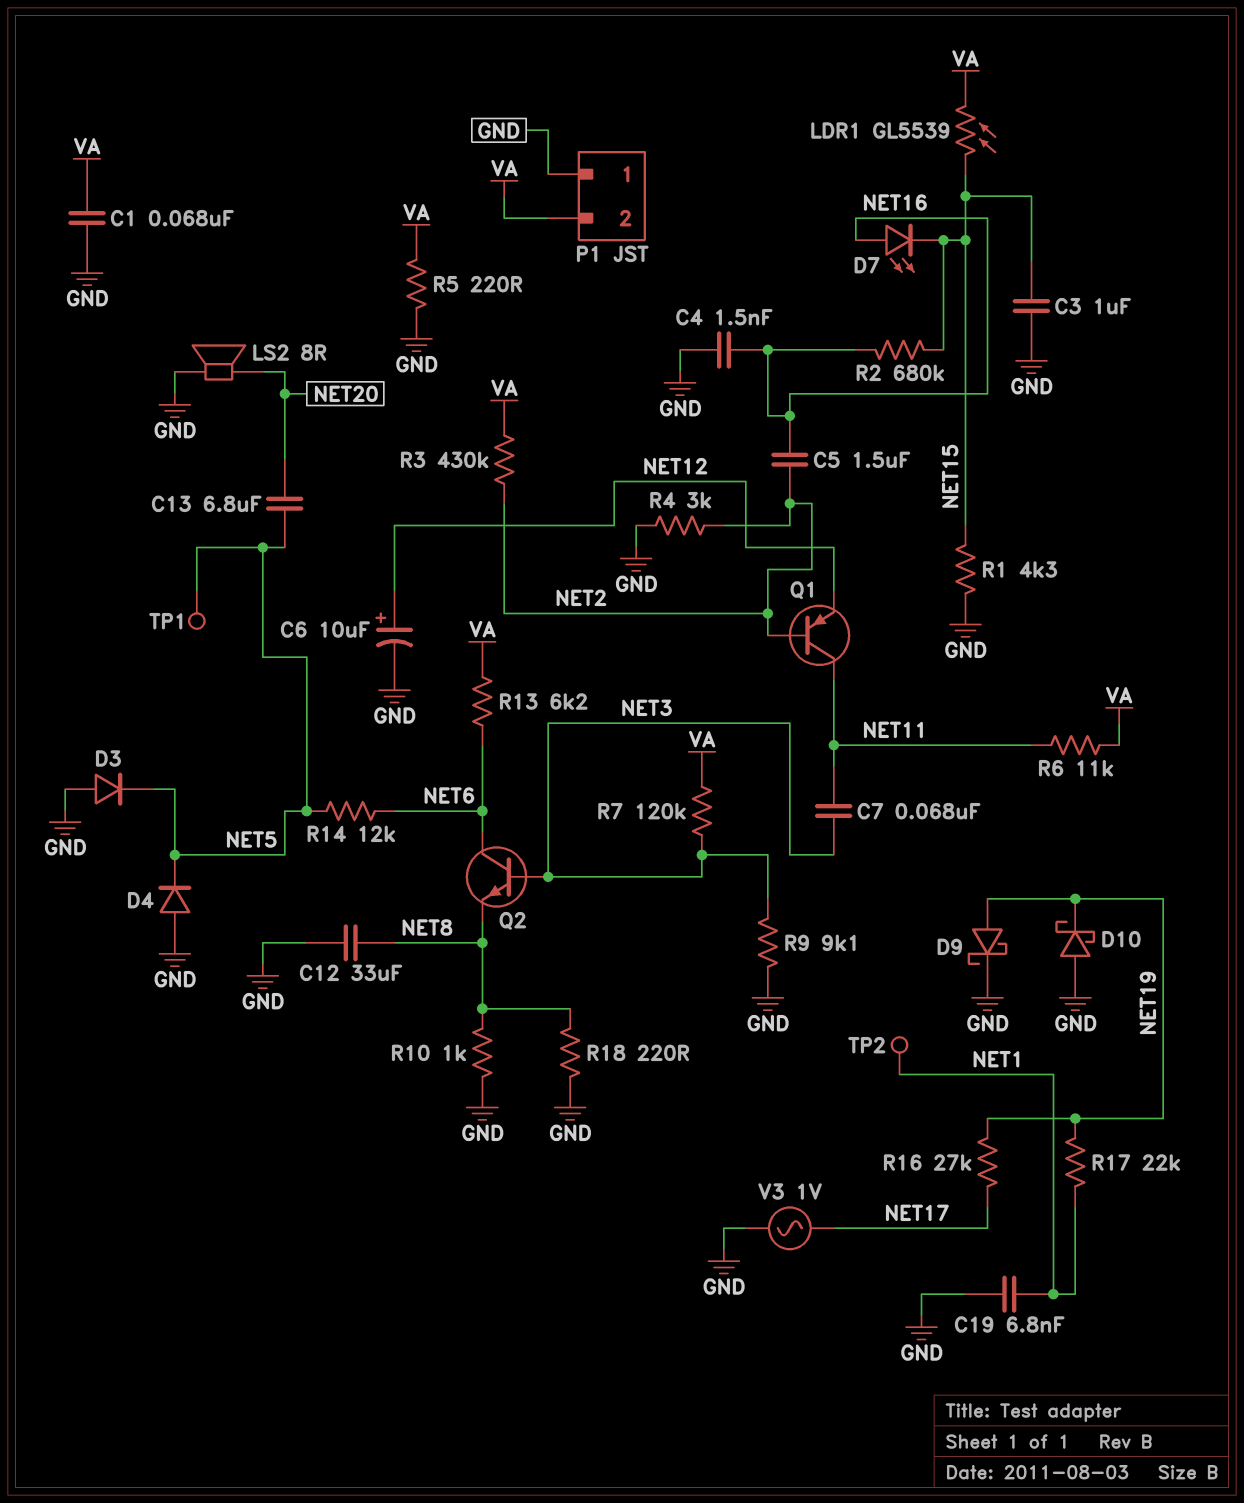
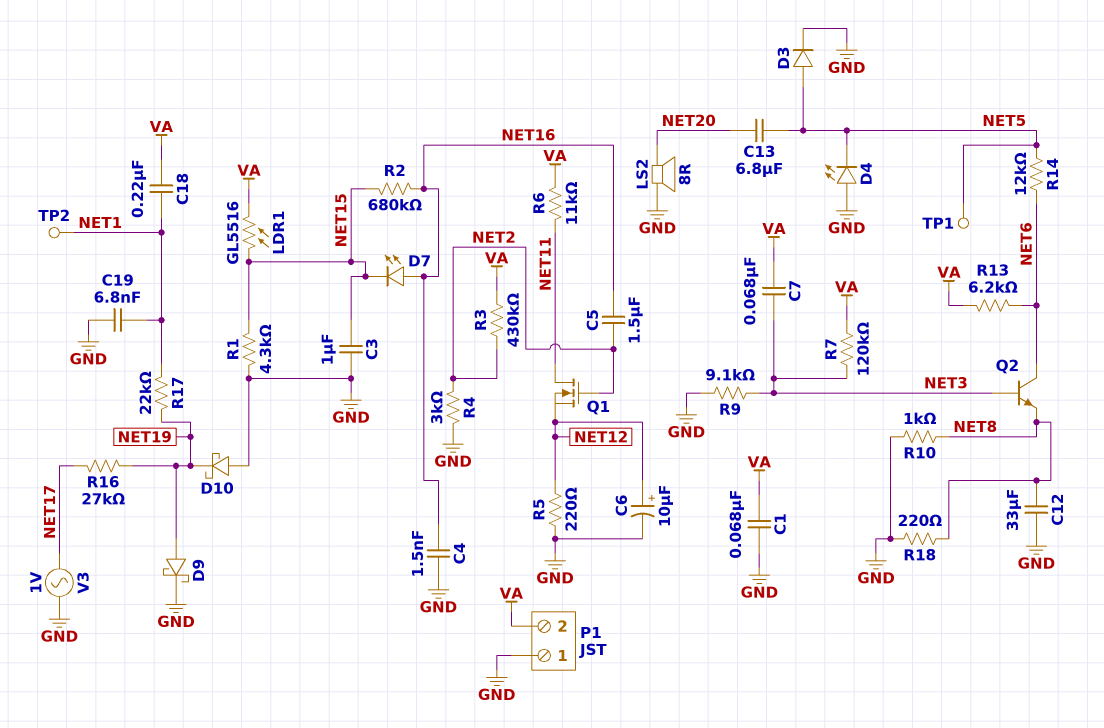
C7: 68nF (NET3, NET11) -> 68nF (NET3, VA)
C18: none -> 220nF (NET1, VA)
D3: diode (A GND, K NET5) -> diode (A NET5, K GND)
D4: diode (A GND, K NET5) -> LED (A GND, K NET5)
LDR1: GL5539 (NET15, VA) -> GL5516 (NET15, VA)
Q1: PNP (B NET2, C NET11, E NET12) -> NMOS (G NET2, D NET11, S NET12)
R5: 220 (GND, VA) -> 220 (GND, NET12)

